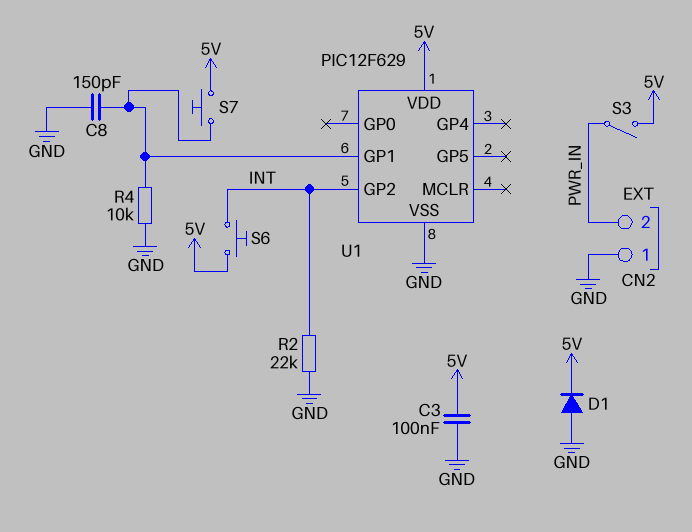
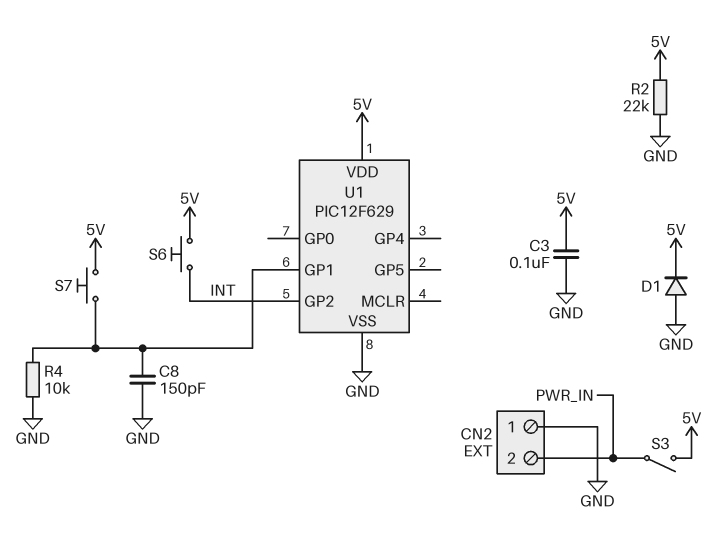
R2: 22k (GND, INT) -> 22k (5V, GND)

